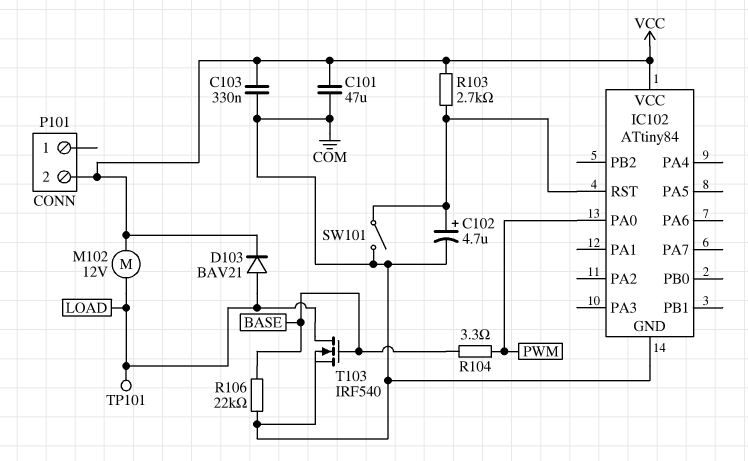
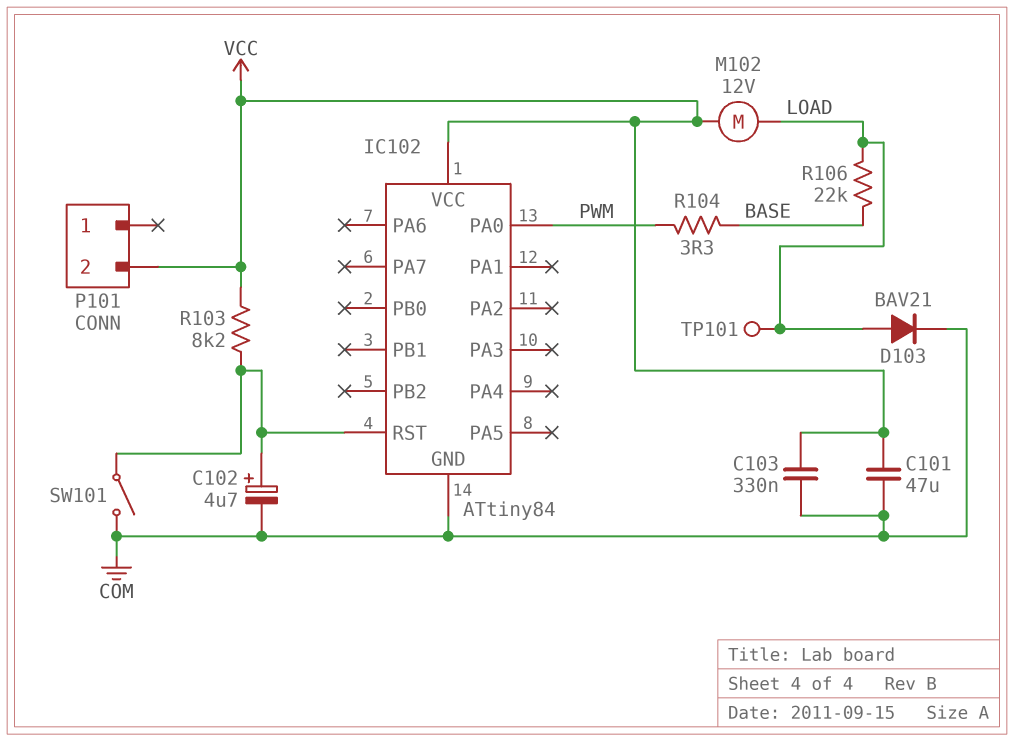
D103: diode BAV21 (A LOAD, K VCC) -> diode BAV21 (A LOAD, K COM)
R103: 2.7k (IC102/RST, VCC) -> 8.2k (IC102/RST, VCC)
R106: 22k (BASE, COM) -> 22k (BASE, LOAD)
T103: NMOS IRF540 (G BASE, D LOAD, S COM) -> none

